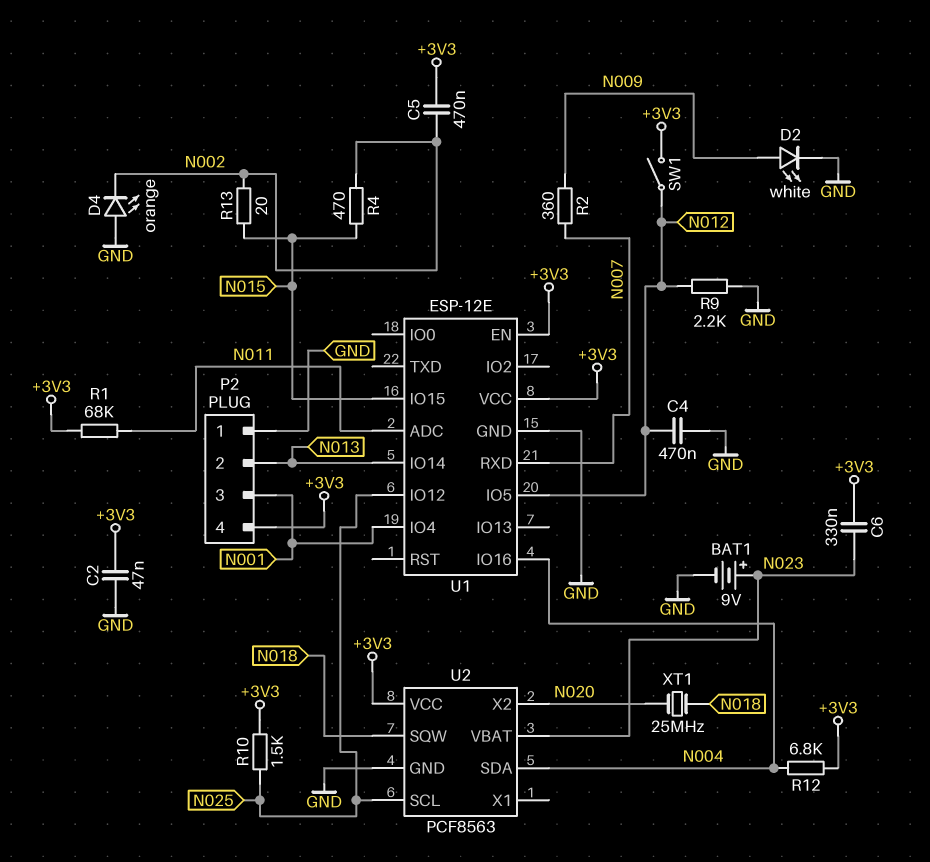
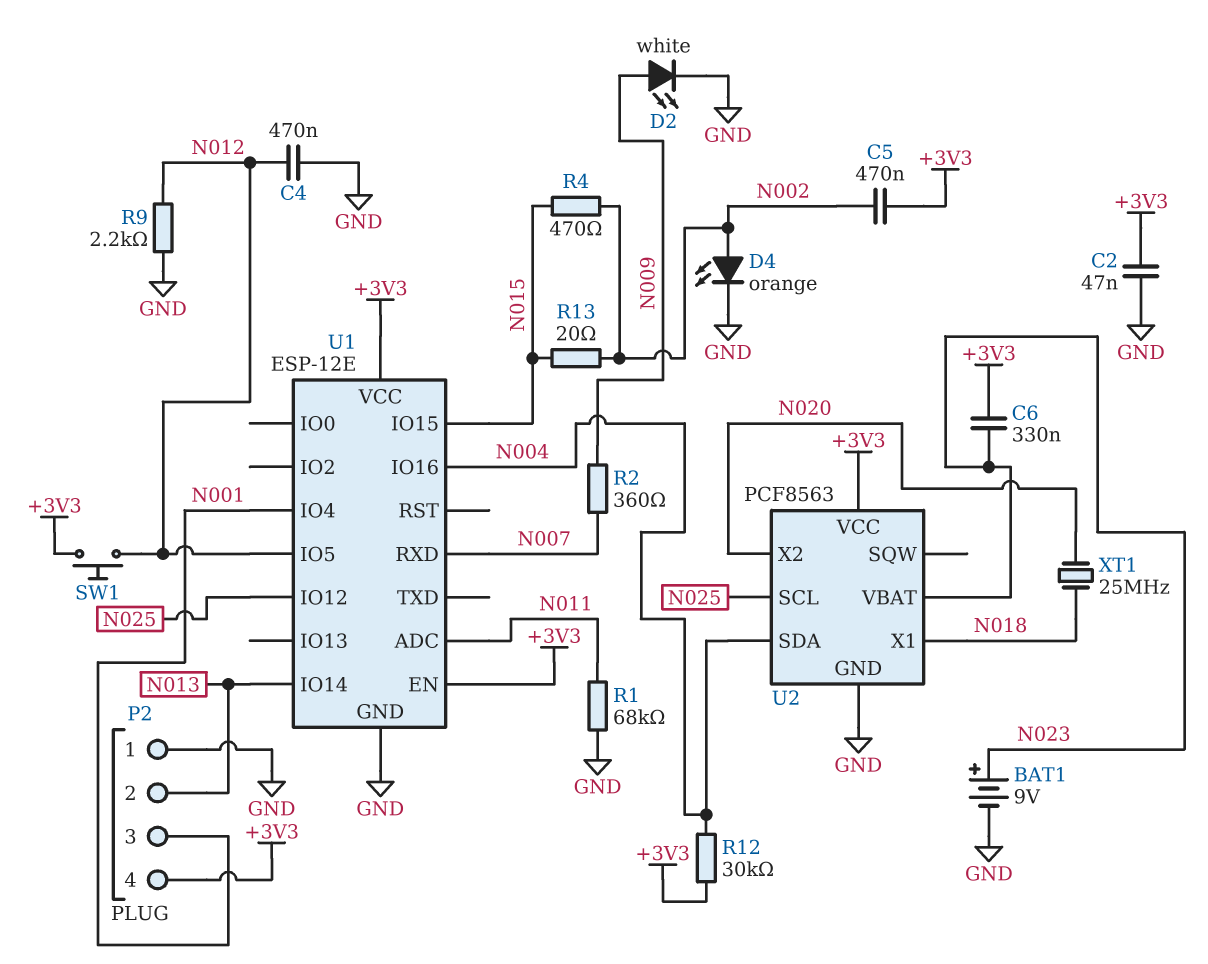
D4: LED orange (A GND, K N002) -> LED orange (A N002, K GND)
R1: 68k (+3V3, N011) -> 68k (GND, N011)
R10: 1.5k (+3V3, N025) -> none
R12: 6.8k (+3V3, N004) -> 30k (+3V3, N004)
SW1: switch (+3V3, N012) -> button (+3V3, N012)
U2 pin SQW: N018 -> none
U2 pin X1: none -> N018

